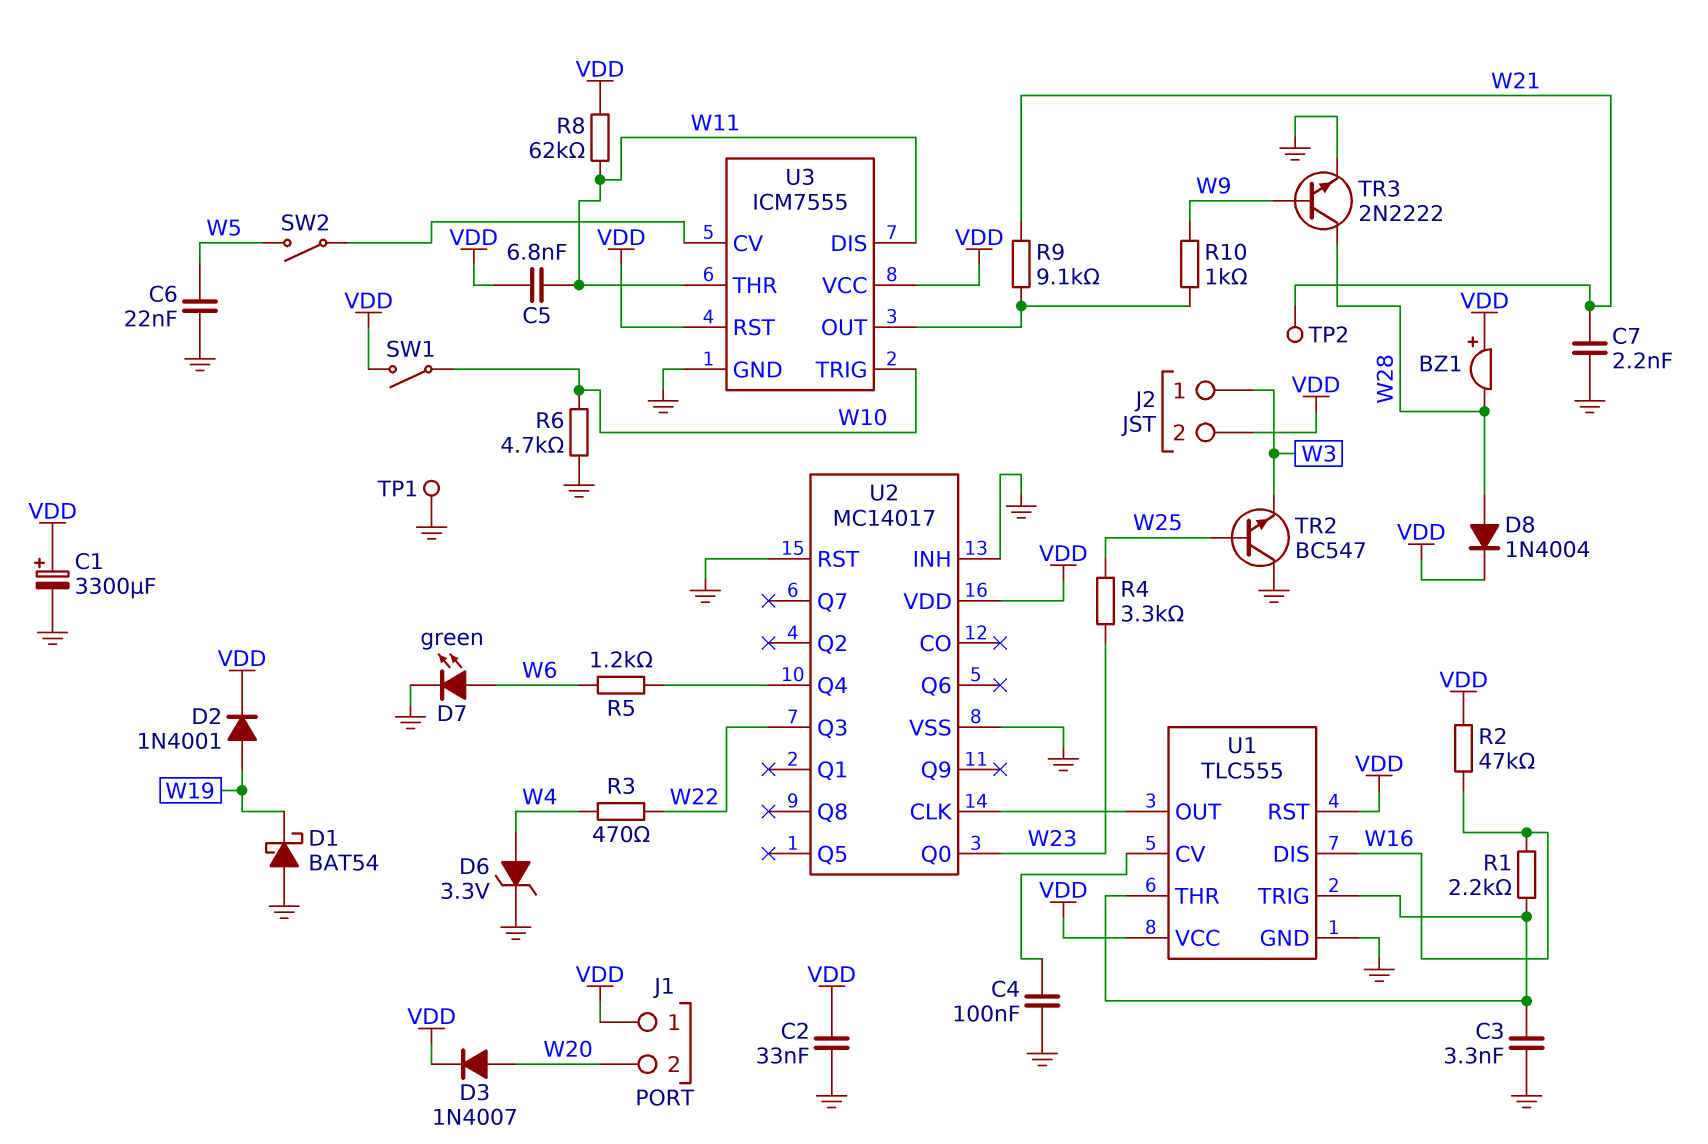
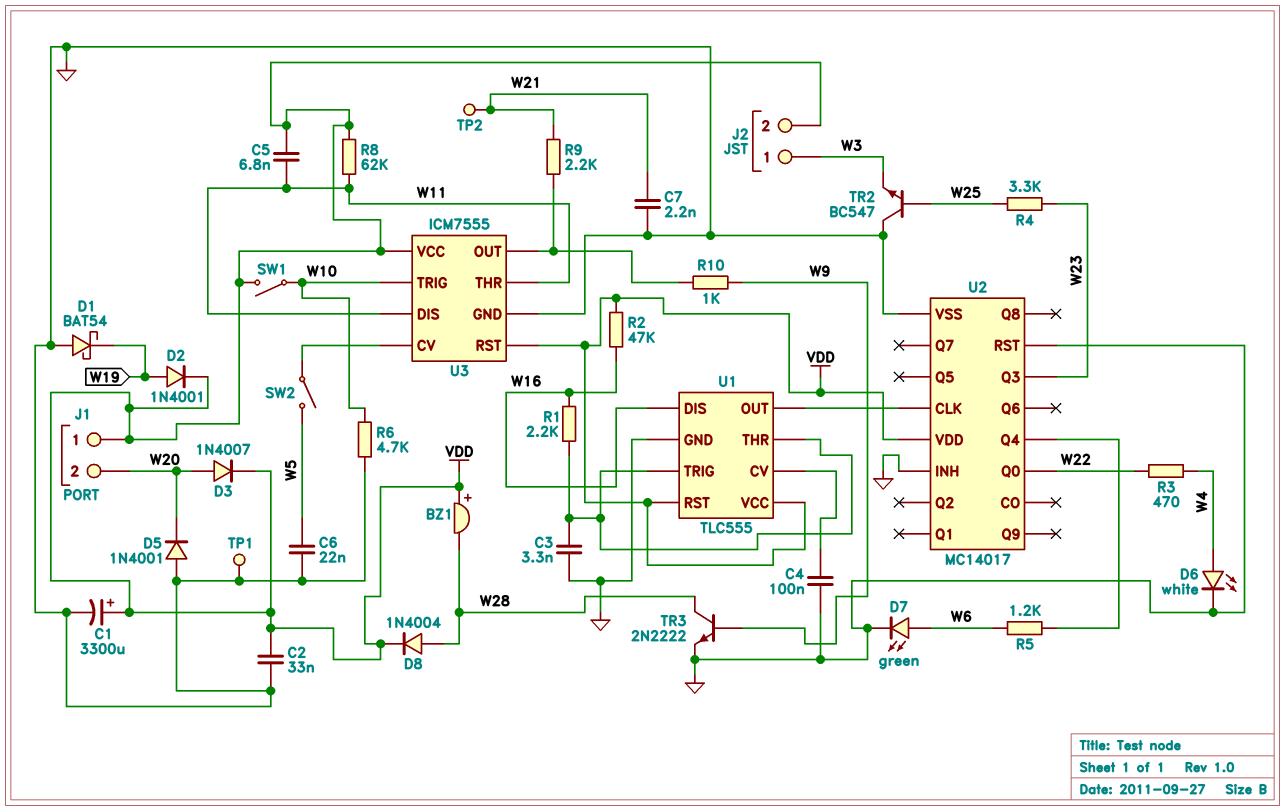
D5: none -> diode 1N4001 (A GND, K W20)
D6: zener 3.3V (A W4, K GND) -> LED white (A W4, K GND)
R9: 9.1k (U3/OUT, W21) -> 2.2k (U3/OUT, W21)
U2 pin Q0: W23 -> W22
U2 pin Q3: W22 -> W23

